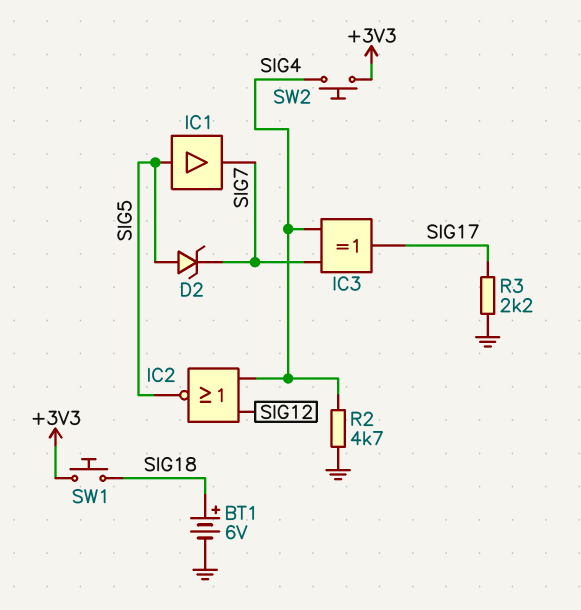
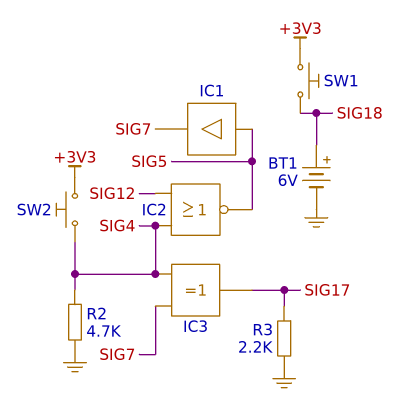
D2: zener (A SIG5, K SIG7) -> none

